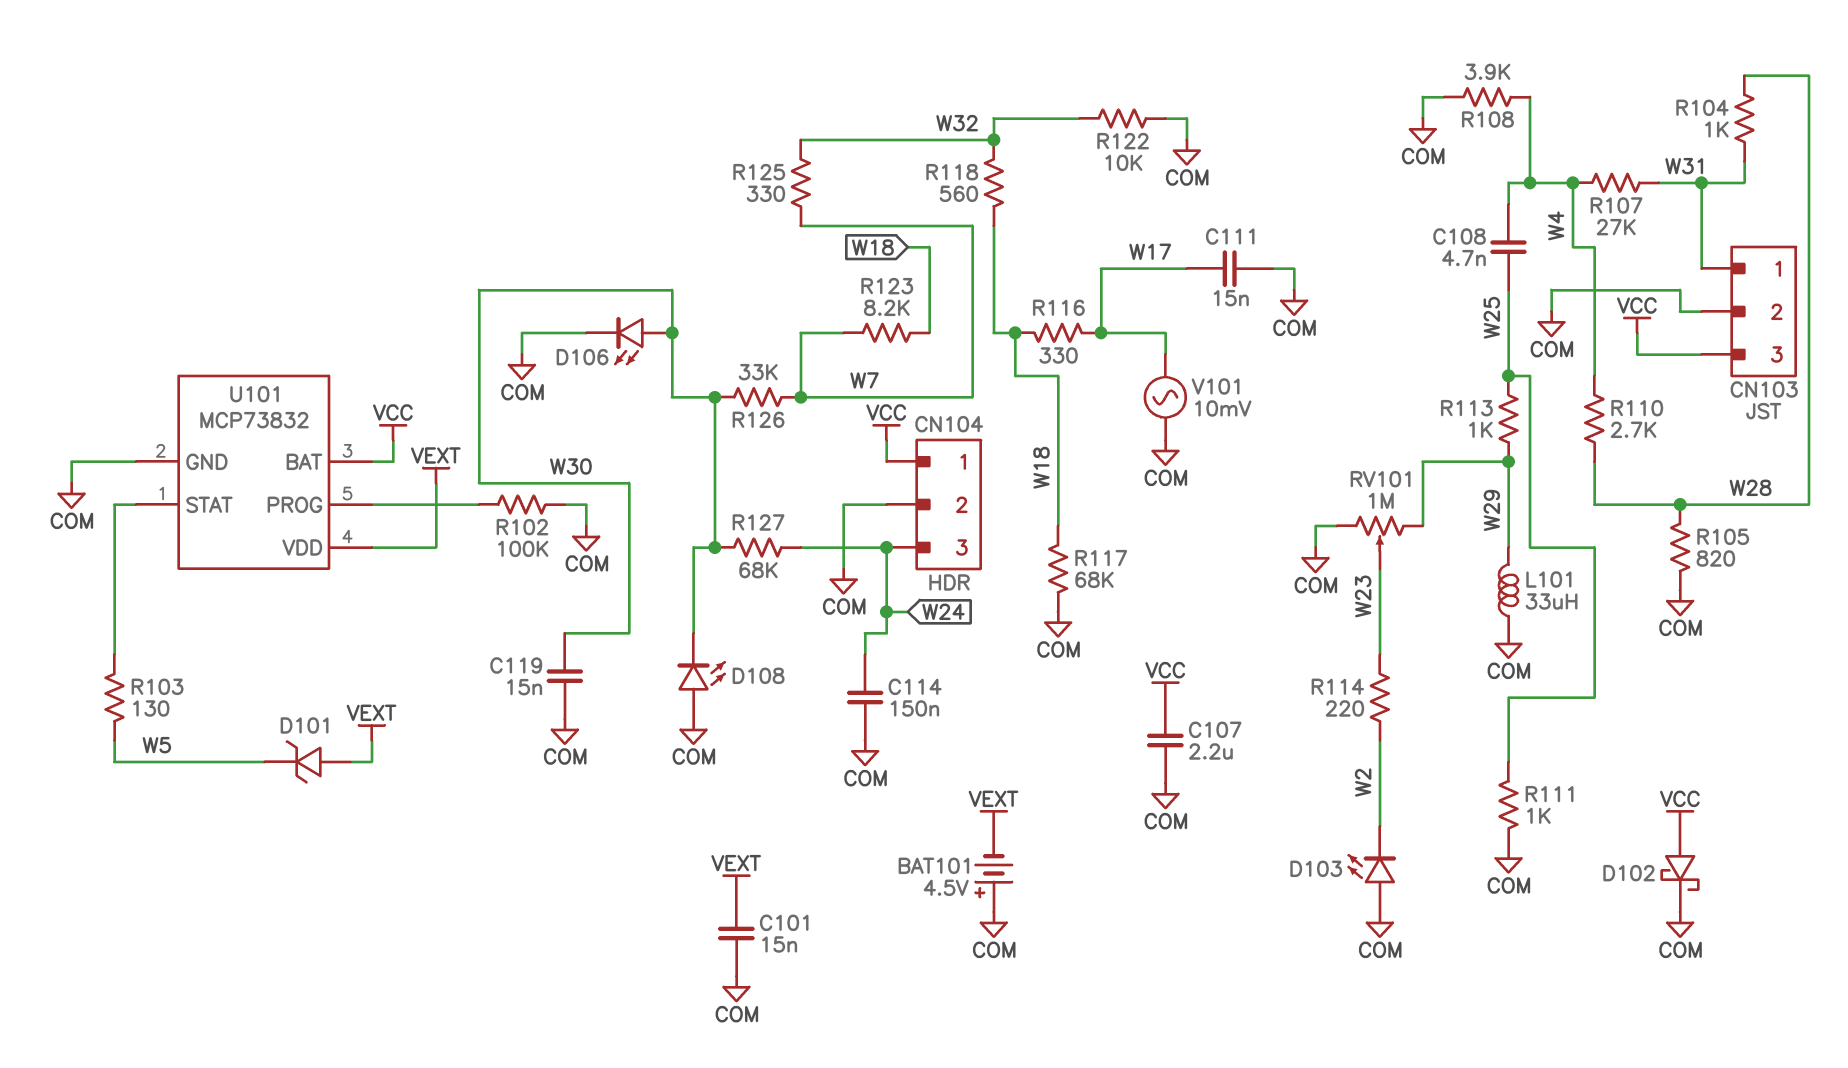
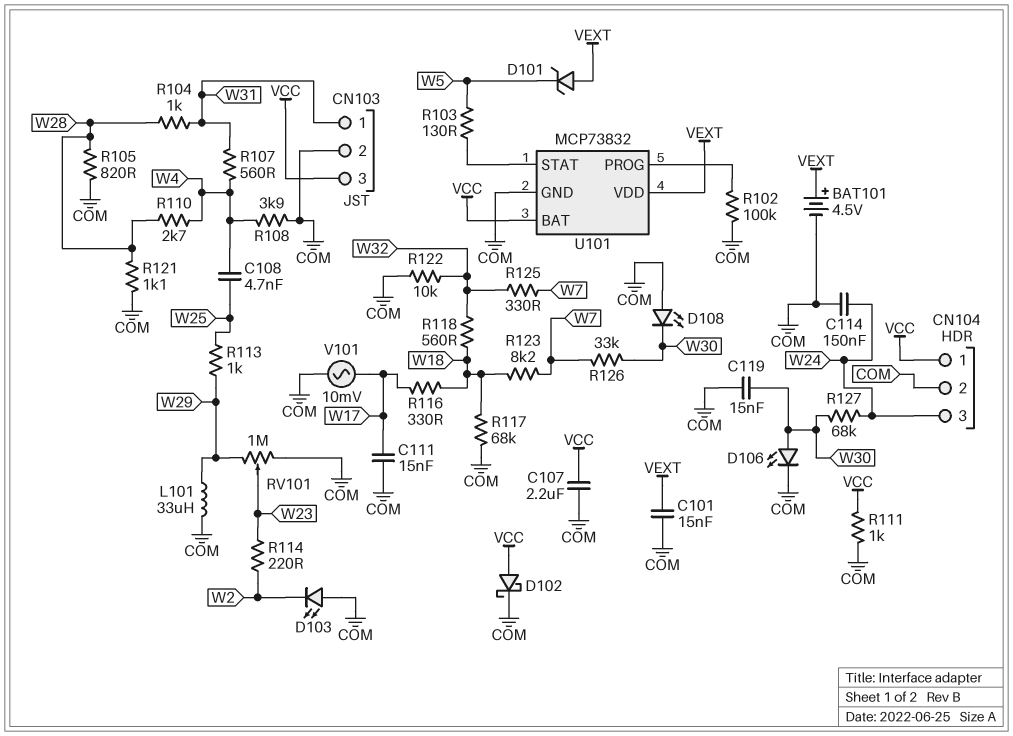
BAT101: 4.5V (plus COM, minus VEXT) -> 4.5V (plus VEXT, minus COM)
R107: 27k (W4, W31) -> 560 (W4, W31)
R111: 1k (COM, W25) -> 1k (COM, VCC)
R121: none -> 1.1k (COM, W28)

